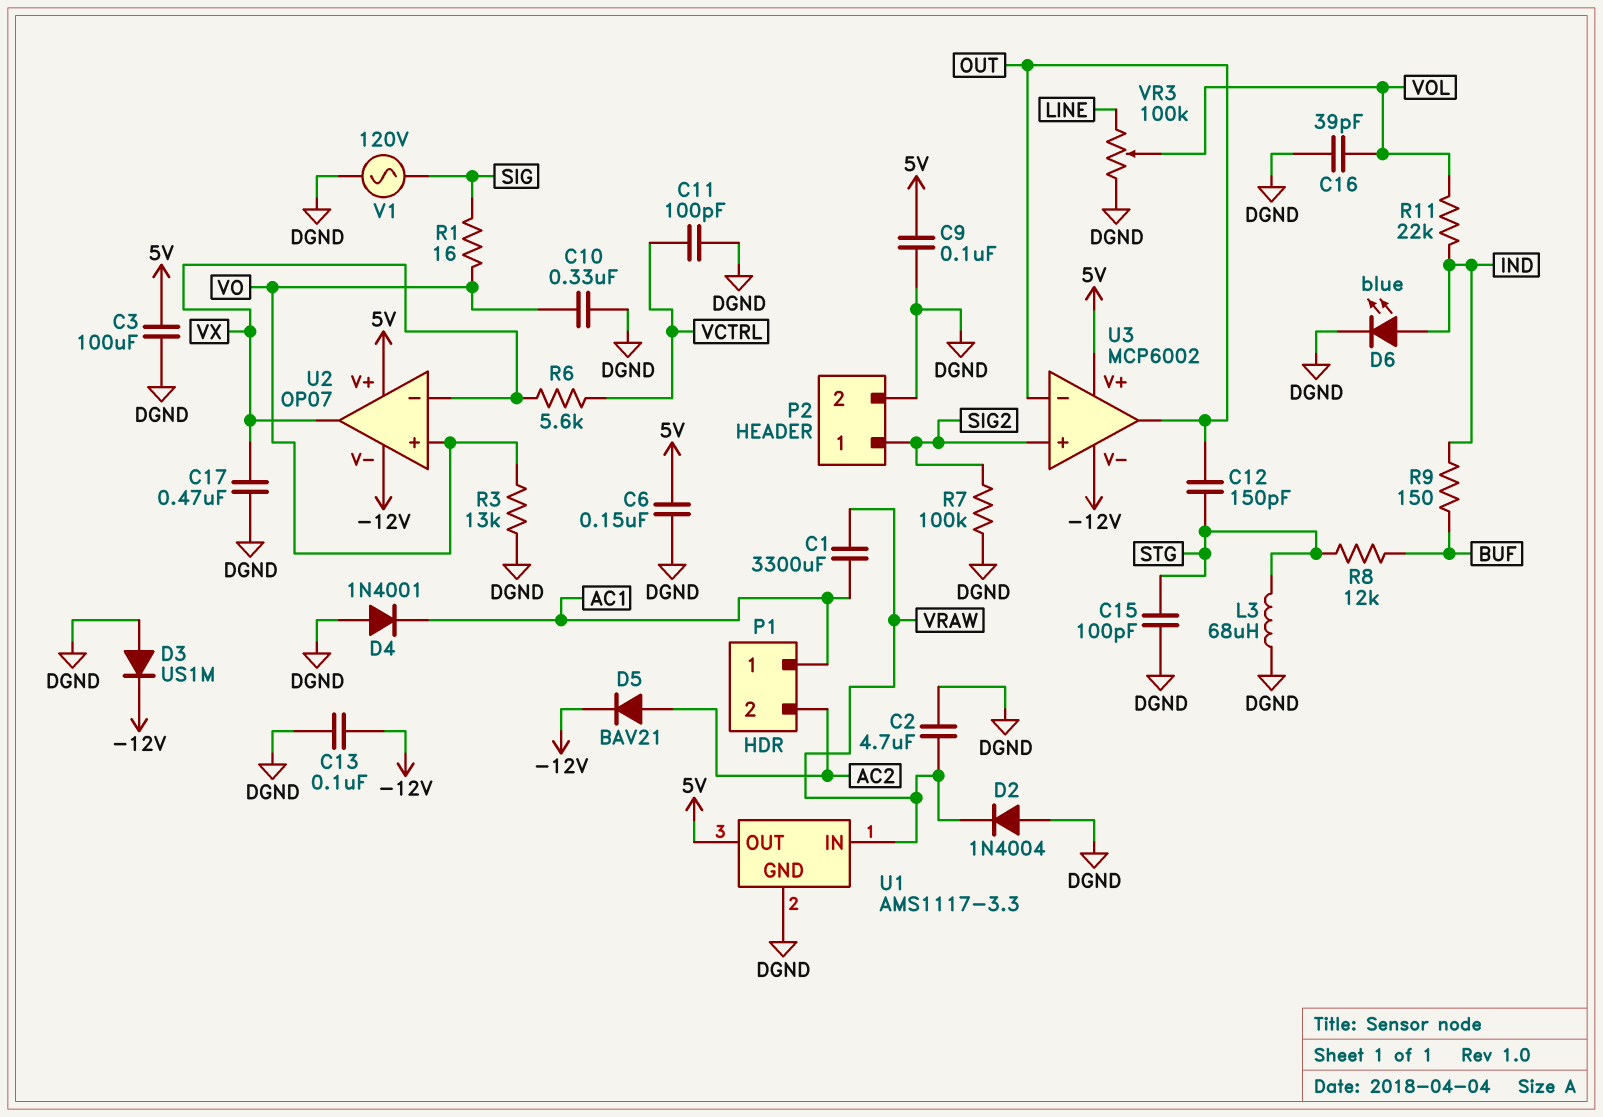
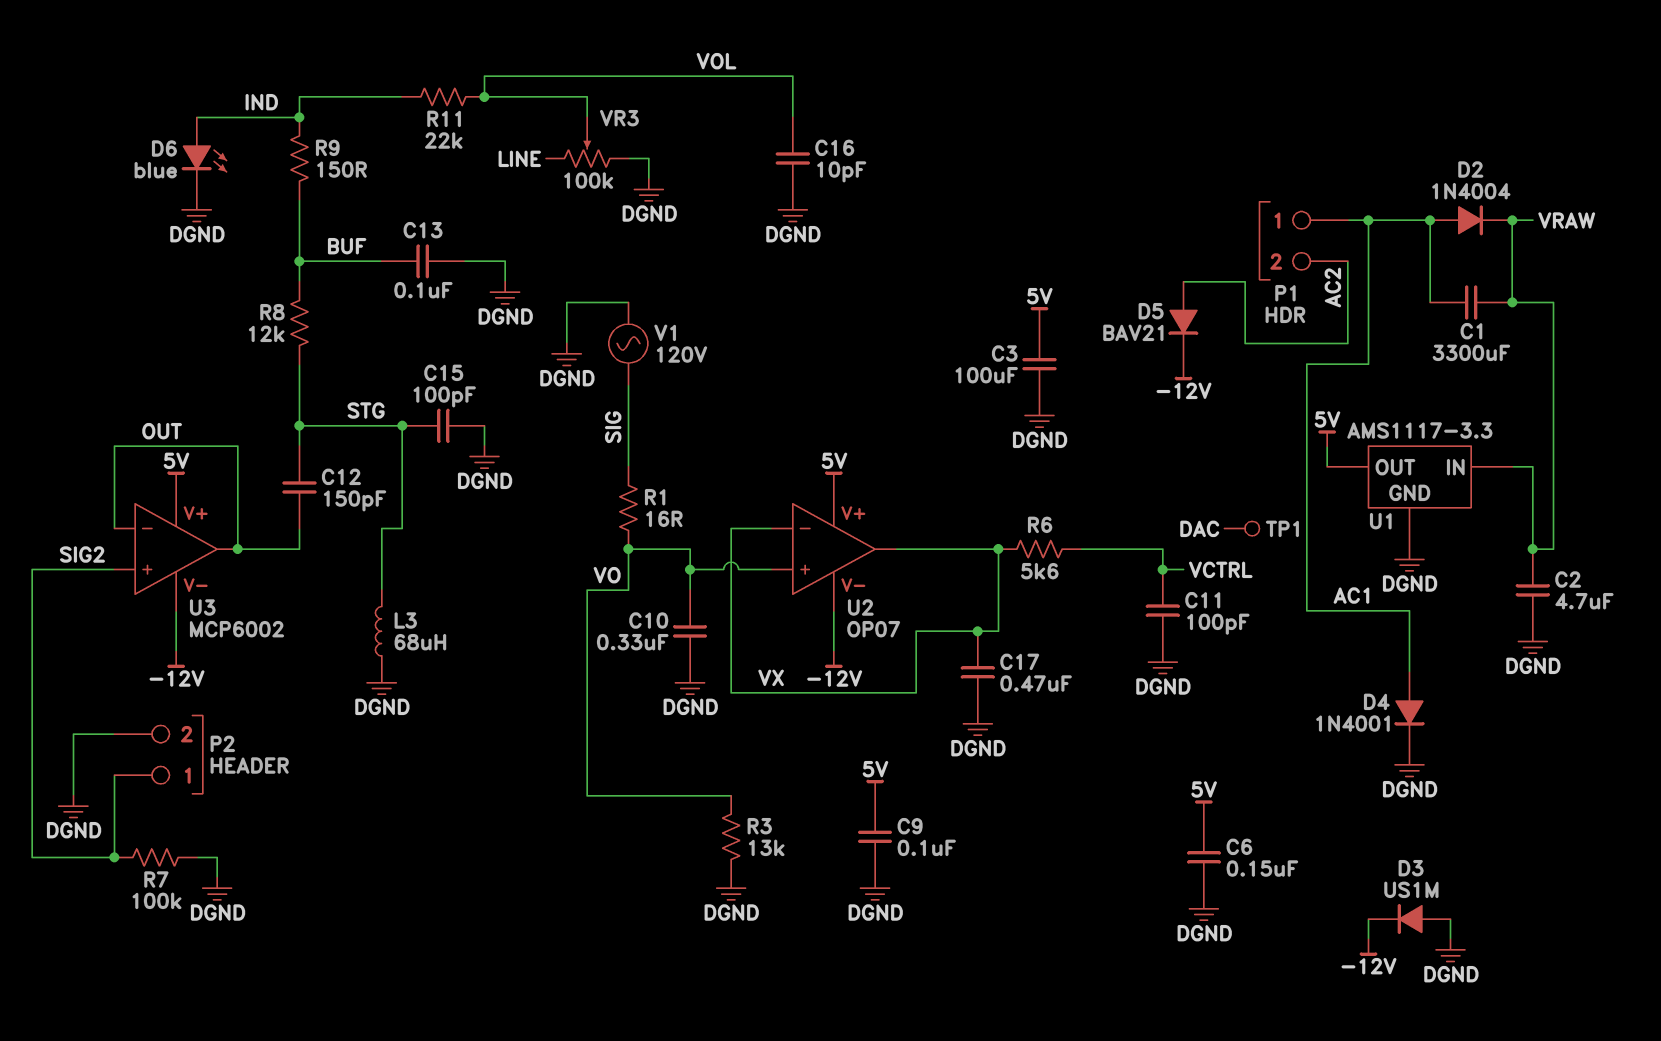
C13: 100nF (-12V, DGND) -> 100nF (BUF, DGND)
C16: 39pF (DGND, VOL) -> 10pF (DGND, VOL)
D2: diode 1N4004 (A DGND, K VRAW) -> diode 1N4004 (A AC1, K VRAW)
D4: diode 1N4001 (A DGND, K AC1) -> diode 1N4001 (A AC1, K DGND)
TP1: none -> test point (DAC)

